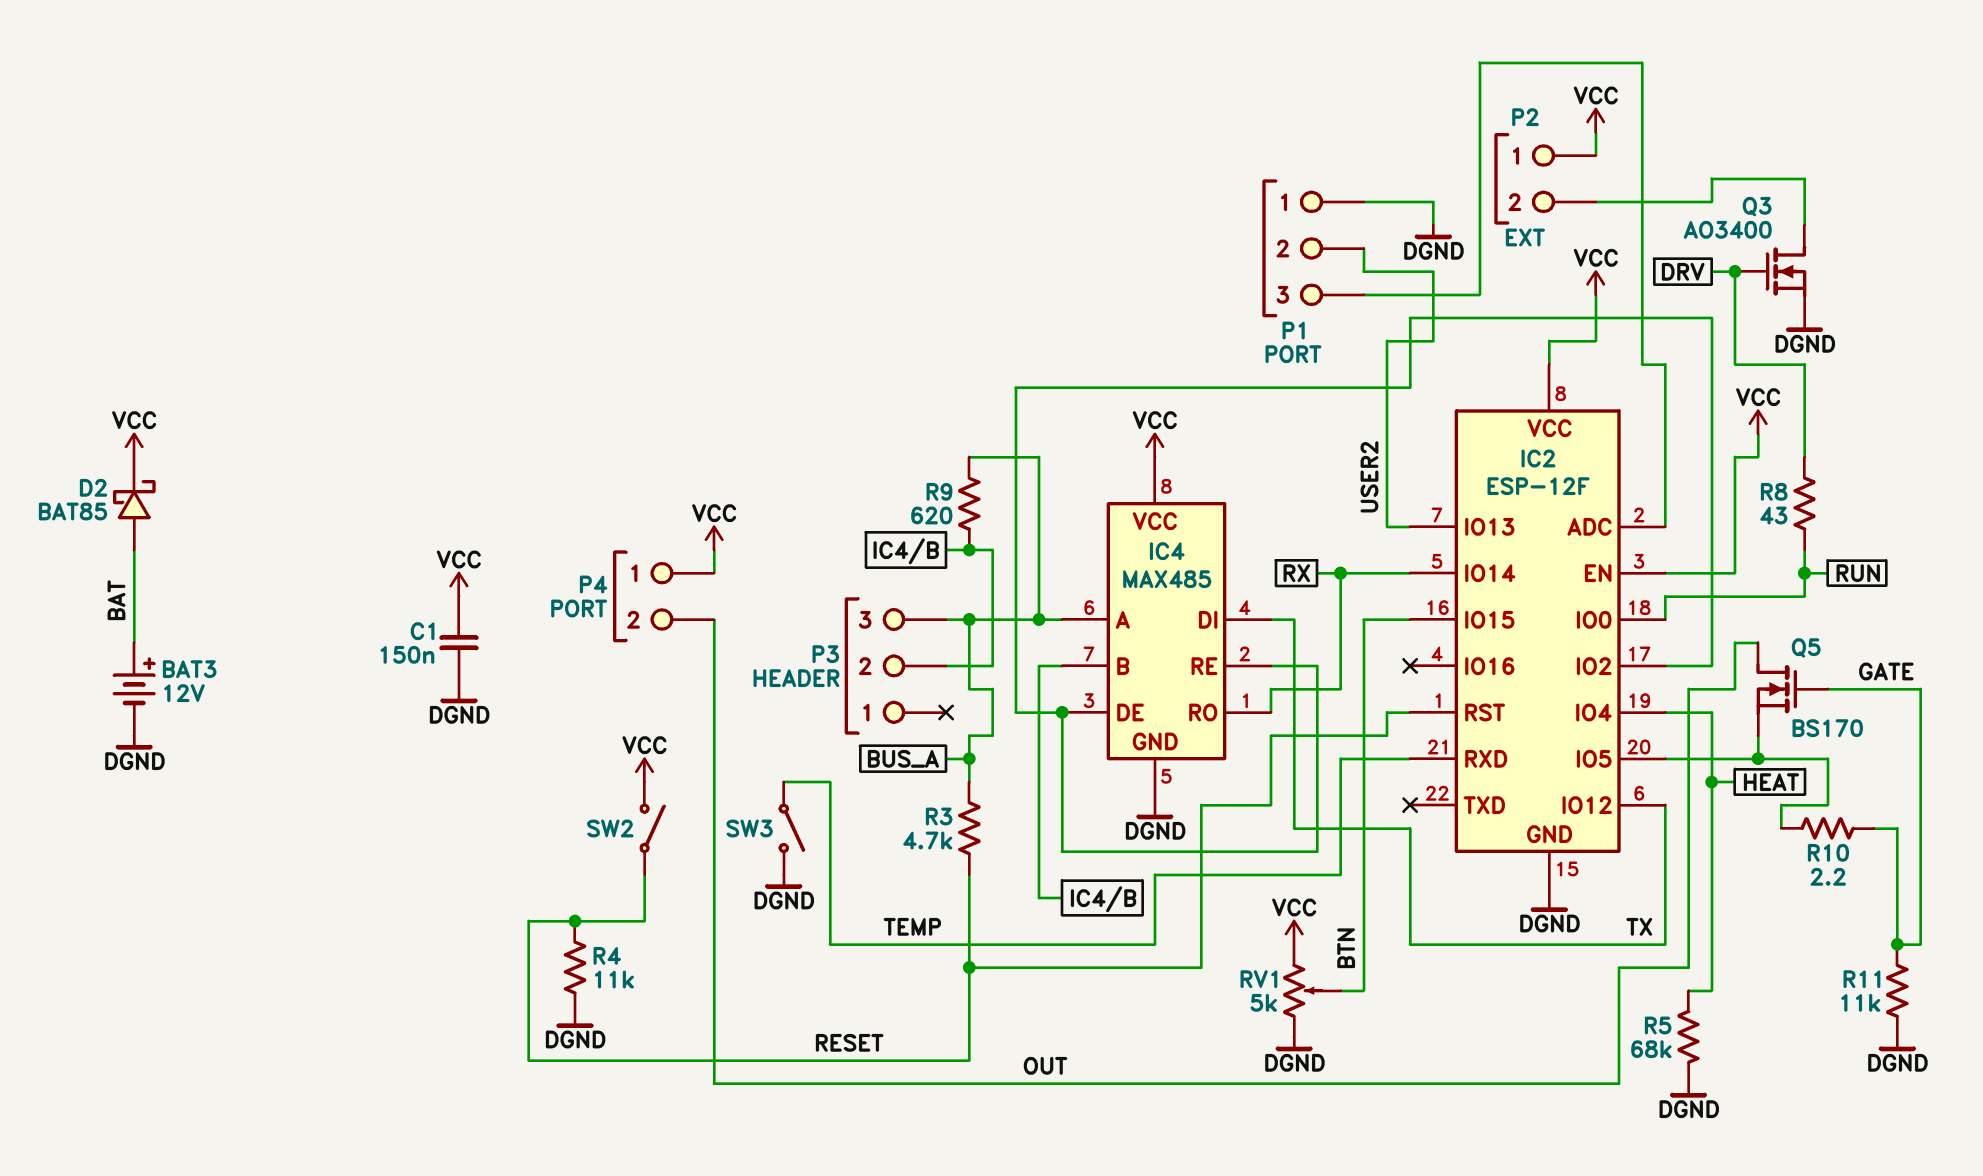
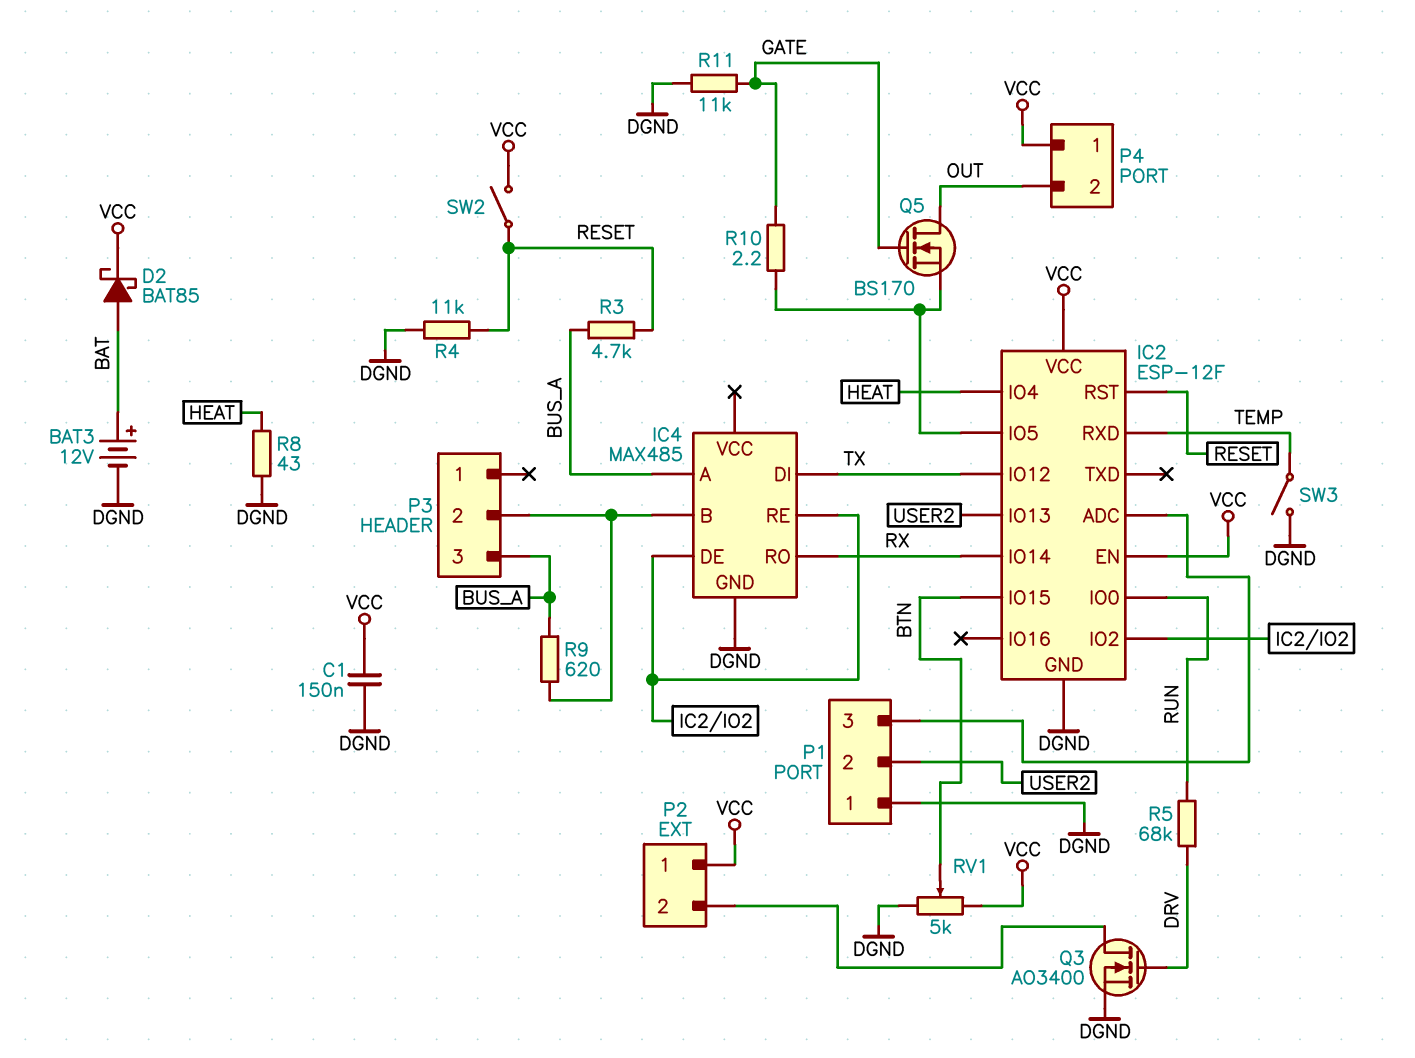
IC4 pin VCC: VCC -> none
R5: 68k (DGND, HEAT) -> 68k (DRV, RUN)
R8: 43 (DRV, RUN) -> 43 (DGND, HEAT)

